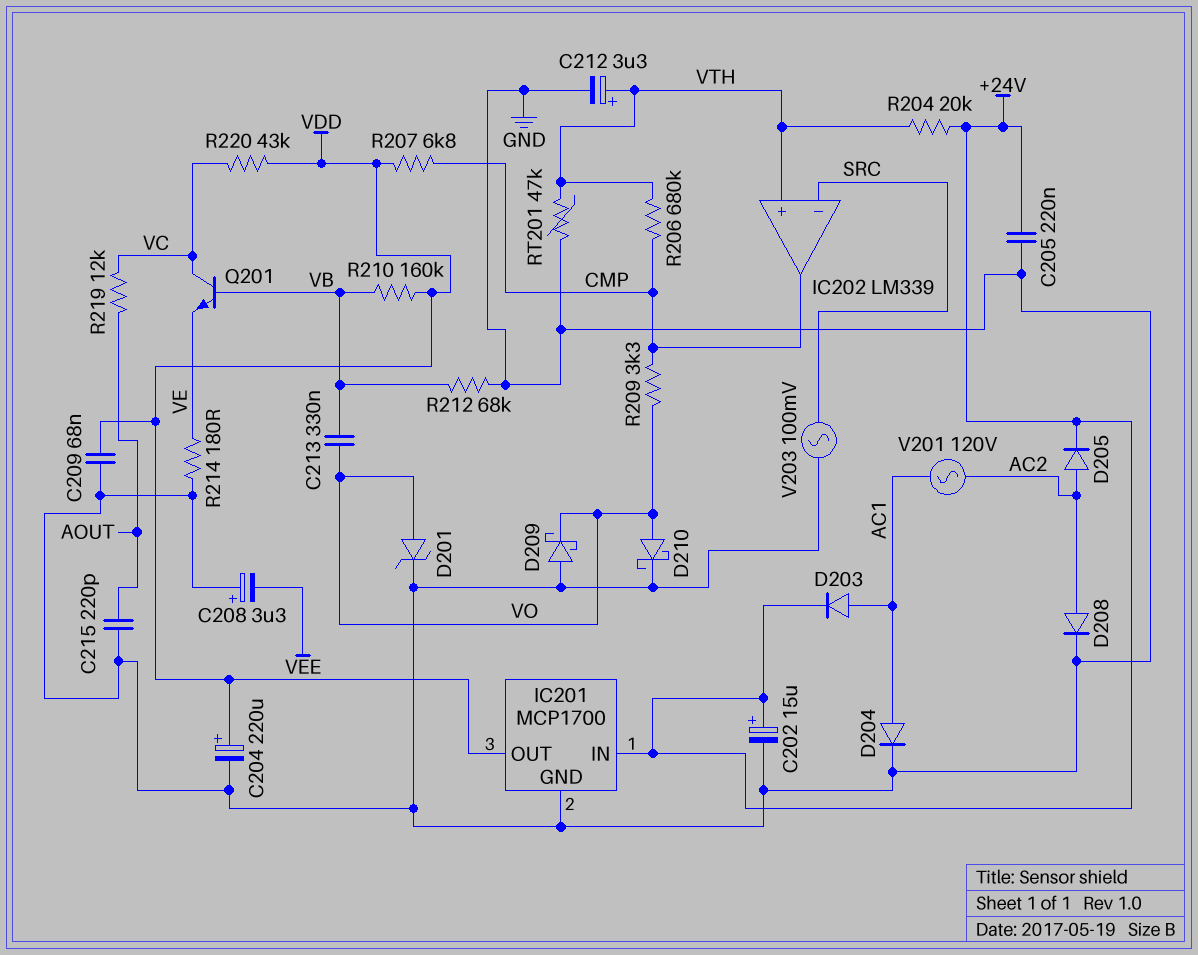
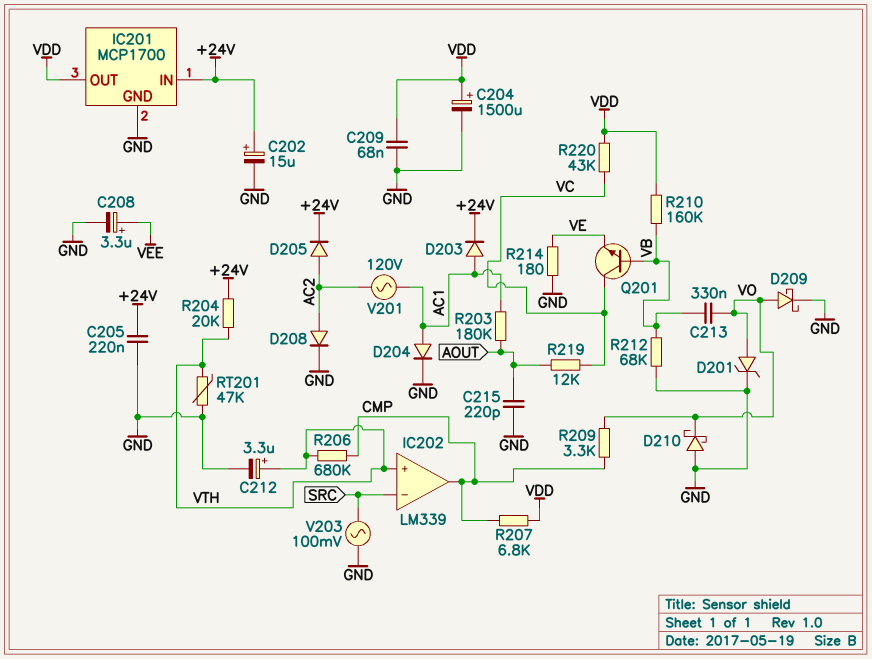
C204: 220uF (plus VDD, minus GND) -> 1500uF (plus VDD, minus GND)
C208: 3.3uF (plus GND, minus VEE) -> 3.3uF (plus VEE, minus GND)
D209: schottky (A GND, K VO) -> schottky (A VO, K GND)
D210: schottky (A VO, K GND) -> schottky (A GND, K VO)
R203: none -> 180k (AC1, AOUT)

